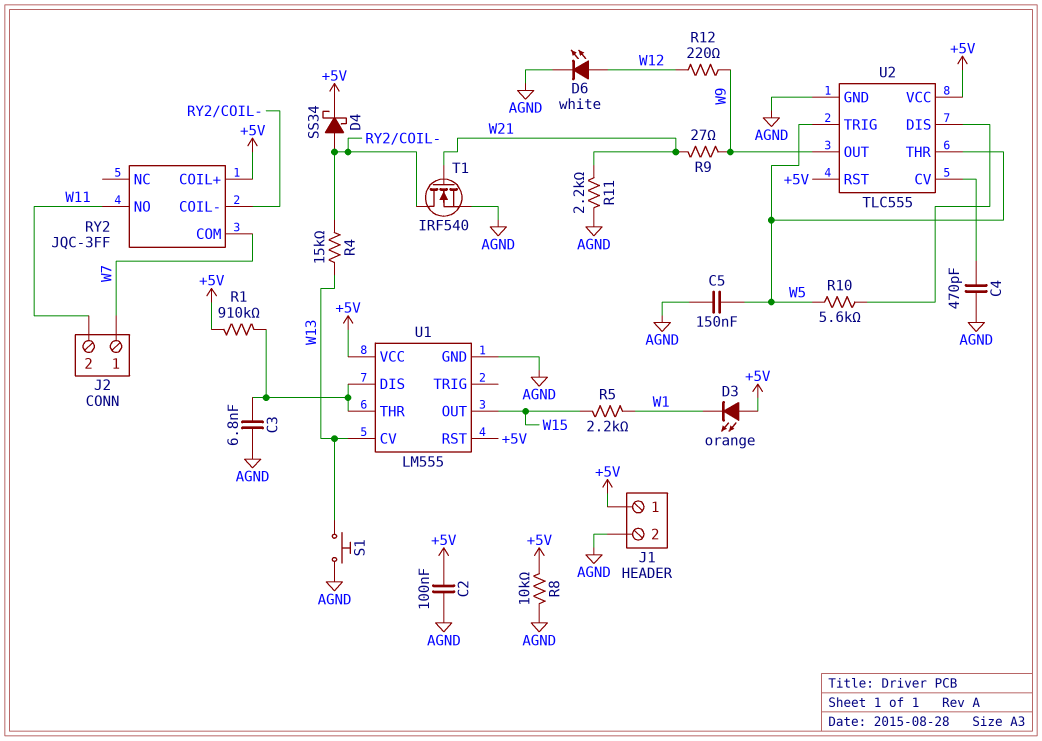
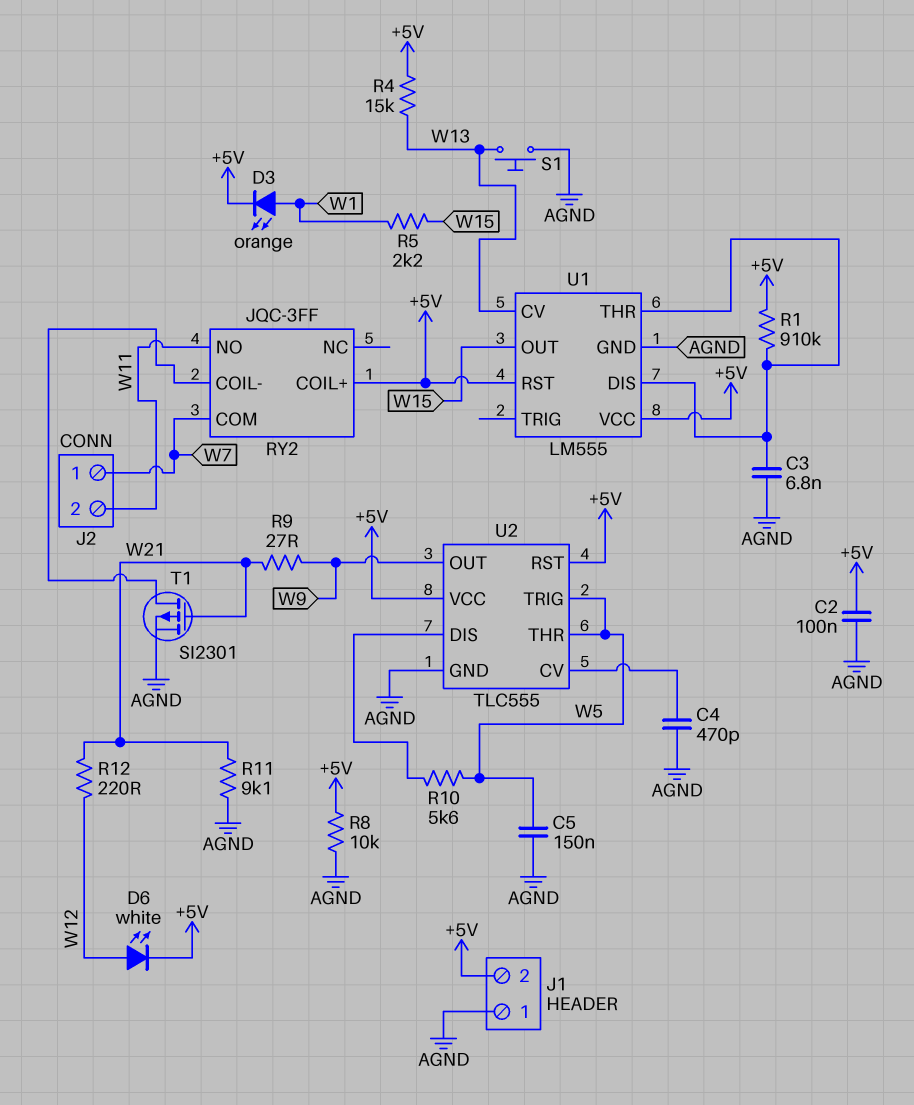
D3: LED orange (A +5V, K W1) -> LED orange (A W1, K +5V)
D4: schottky SS34 (A RY2/COIL-, K +5V) -> none
D6: LED white (A W12, K AGND) -> LED white (A W12, K +5V)
J1 pin 1: +5V -> AGND
J1 pin 2: AGND -> +5V
R4: 15k (RY2/COIL-, W13) -> 15k (+5V, W13)
R11: 2.2k (AGND, W21) -> 9.1k (AGND, W21)
R12: 220 (W9, W12) -> 220 (W12, W21)
T1: NMOS IRF540 (G W21, D RY2/COIL-, S AGND) -> PMOS SI2301 (G W21, D RY2/COIL-, S AGND)

